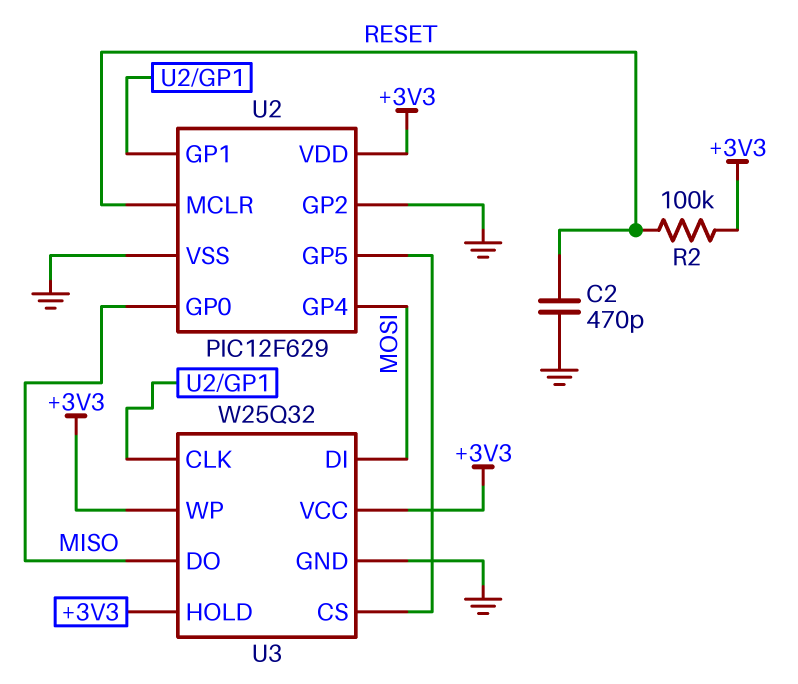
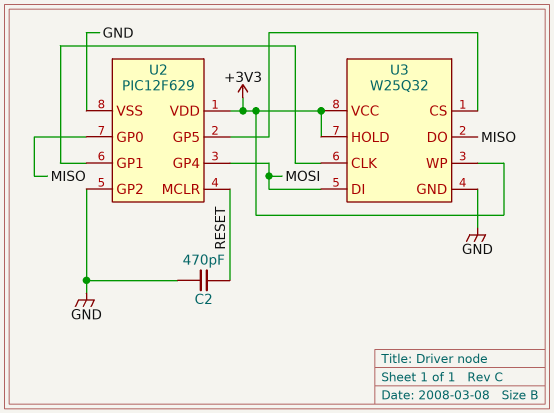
R2: 100k (+3V3, RESET) -> none

